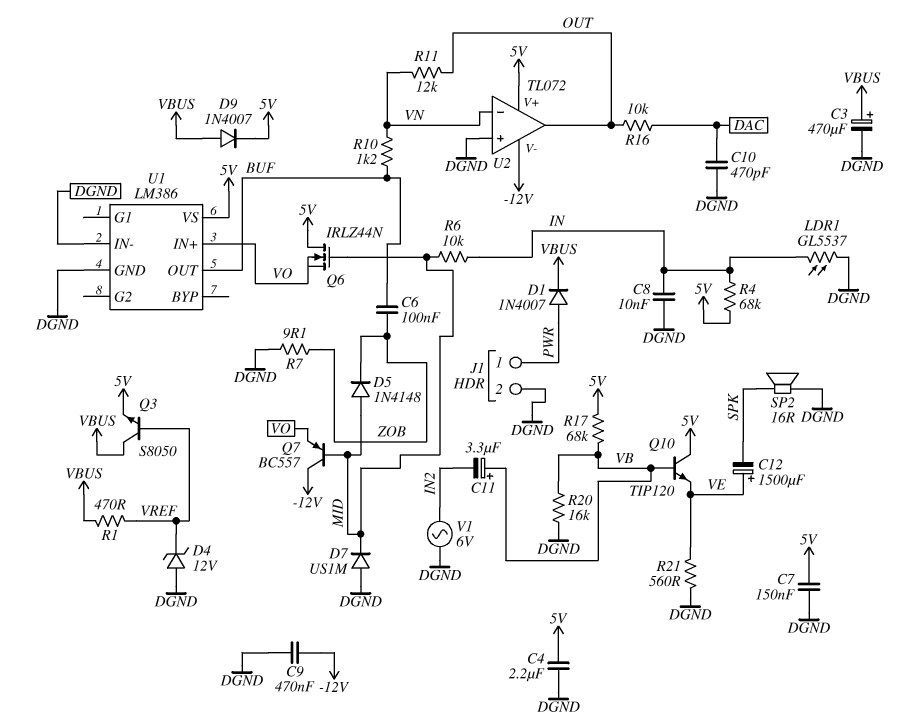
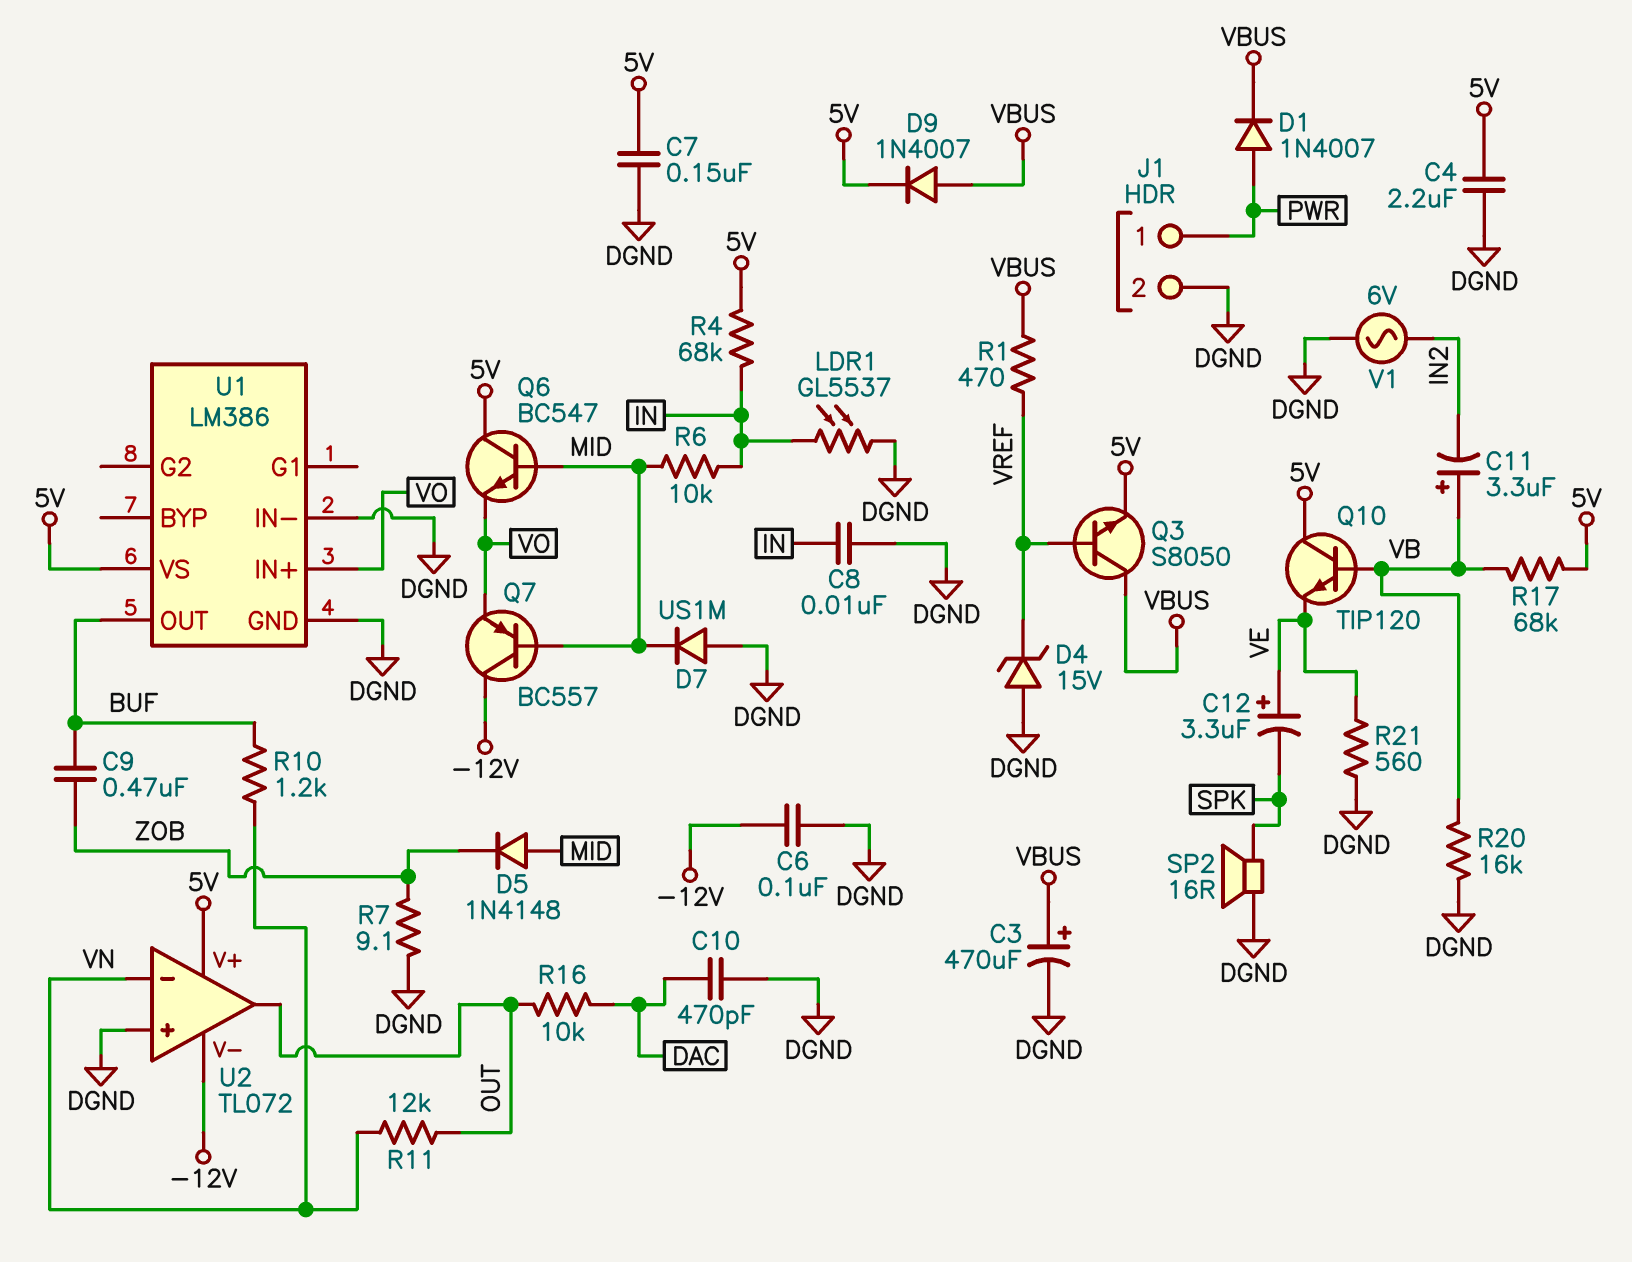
C6: 100nF (BUF, ZOB) -> 100nF (-12V, DGND)
C9: 470nF (-12V, DGND) -> 470nF (BUF, ZOB)
C12: 1500uF (plus VE, minus SPK) -> 3.3uF (plus VE, minus SPK)
D4: zener 12V (A DGND, K VREF) -> zener 15V (A DGND, K VREF)
Q6: NMOS IRLZ44N (G MID, D 5V, S VO) -> NPN BC547 (B MID, C 5V, E VO)

